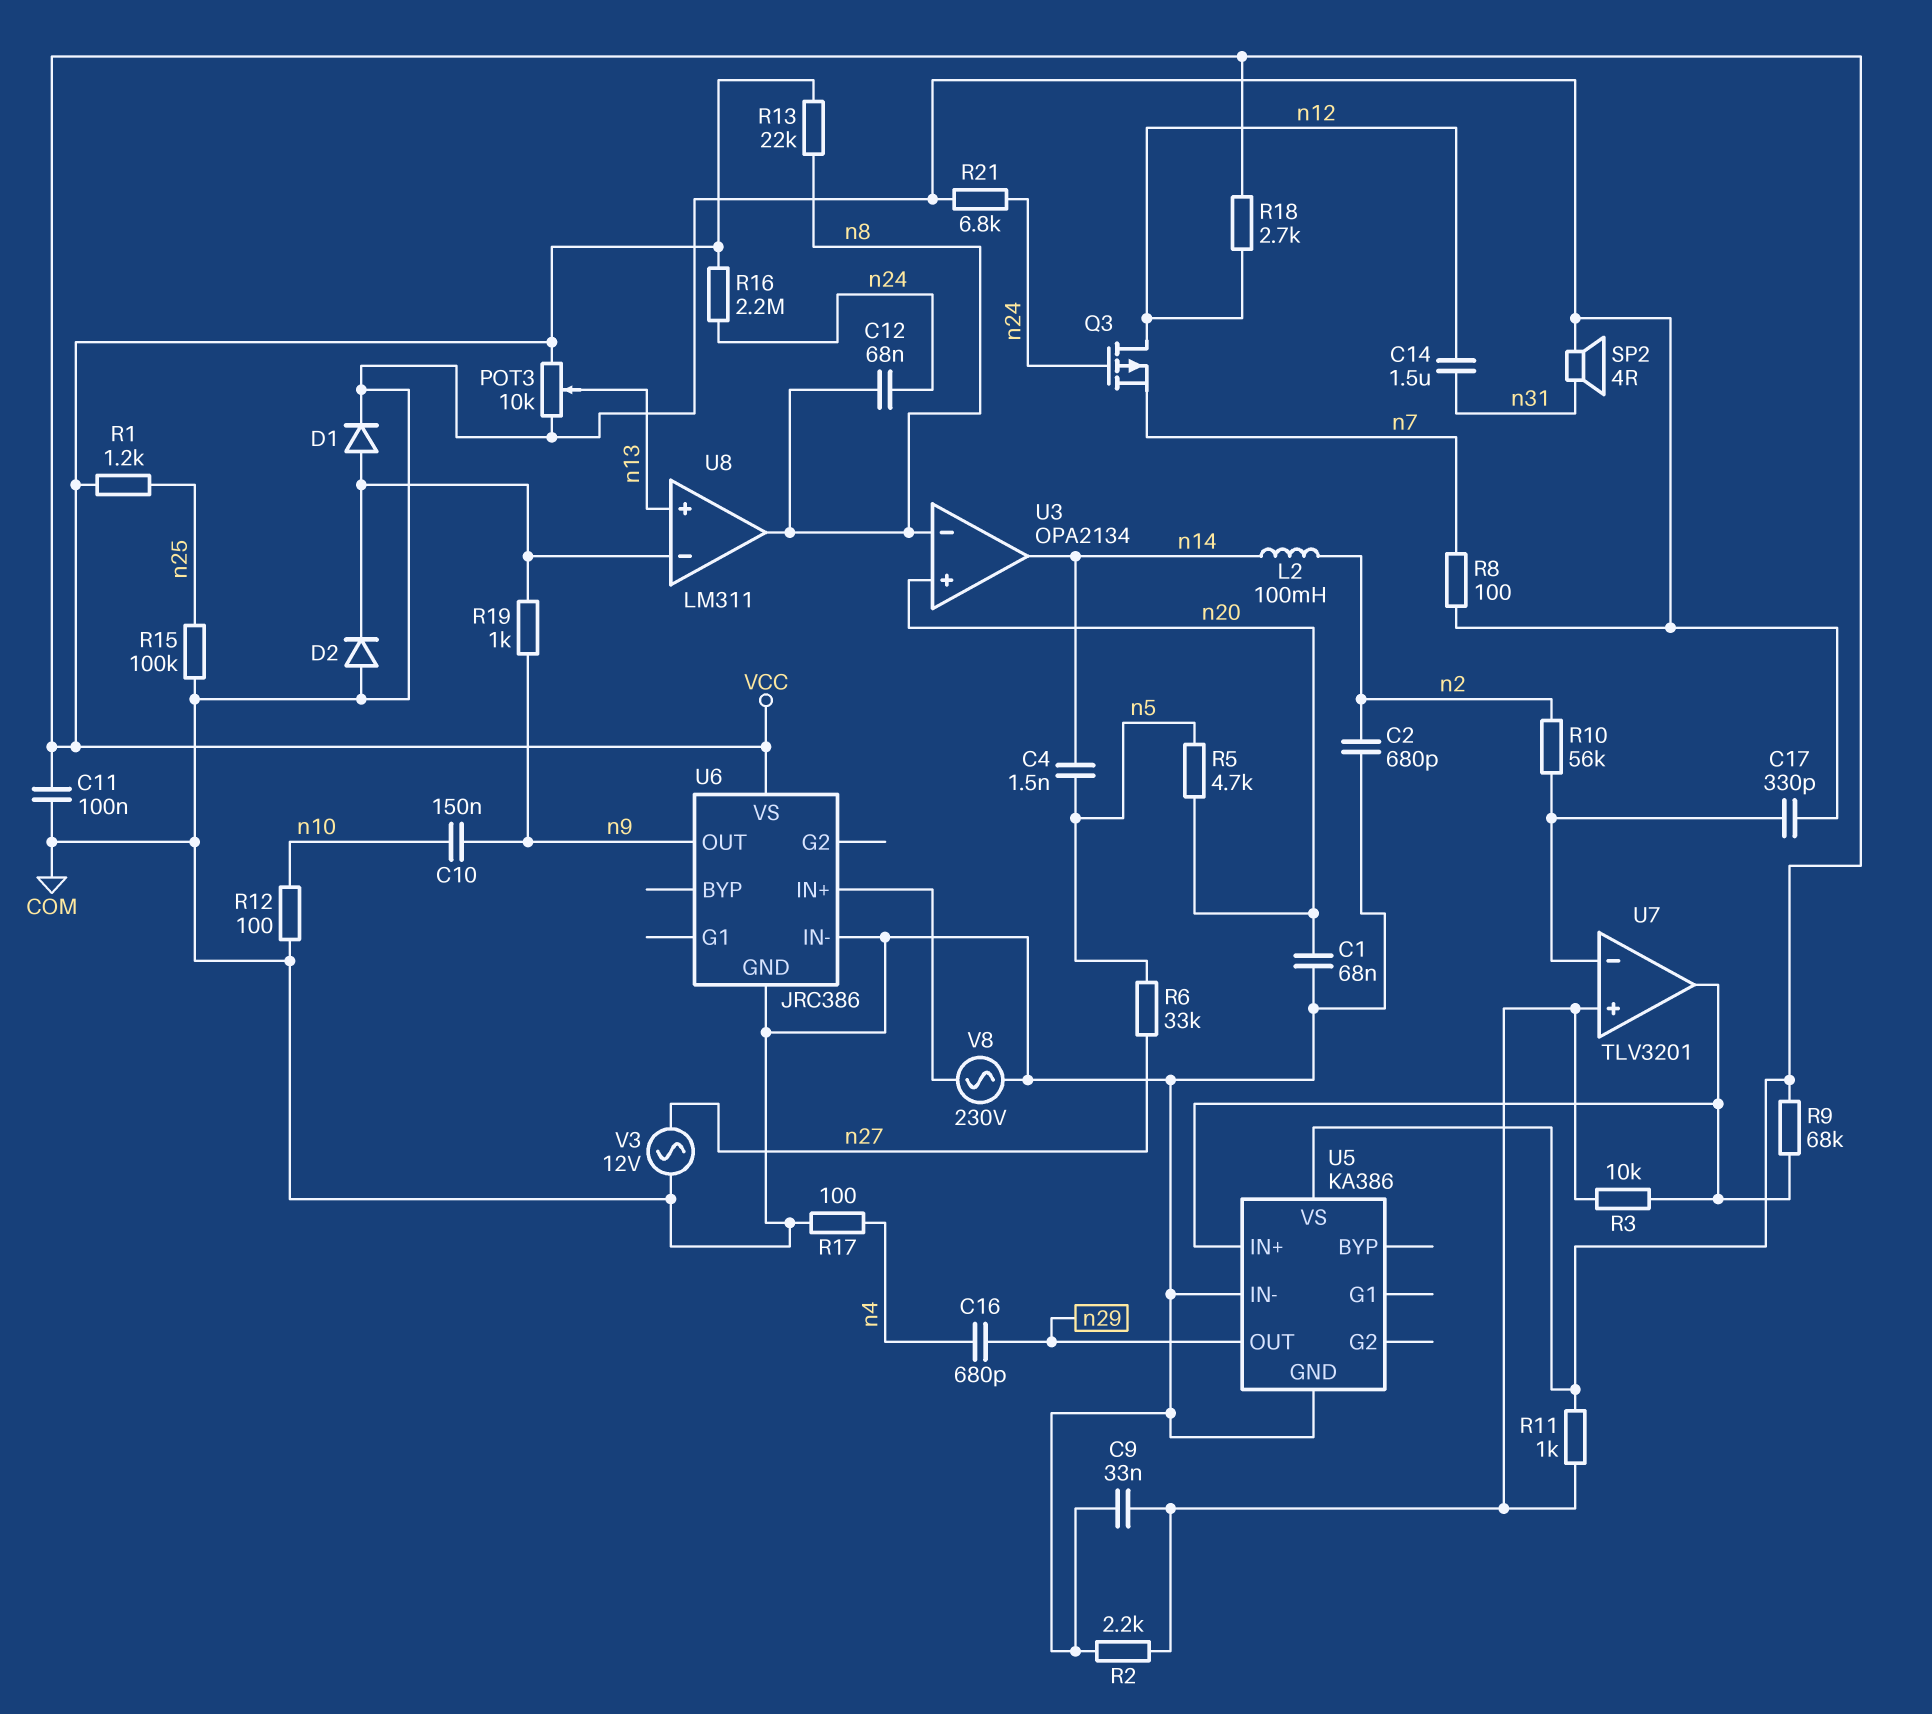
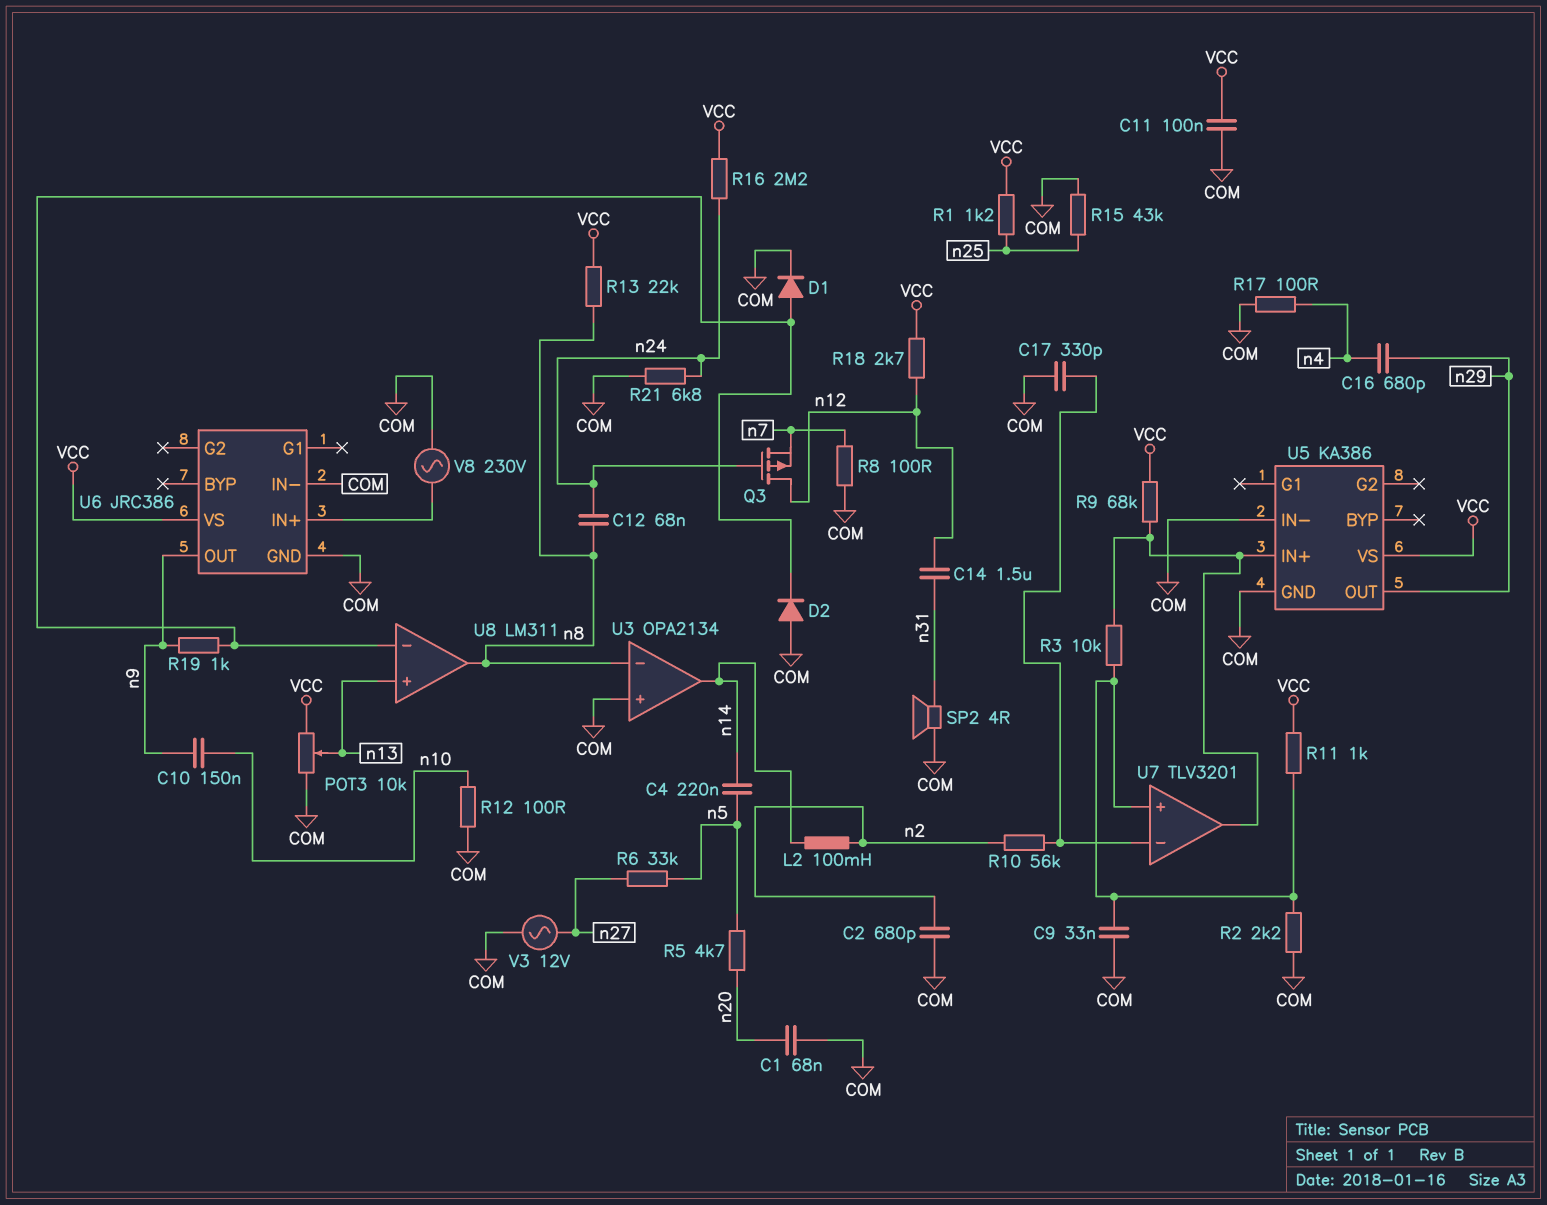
C4: 1.5nF (n5, n14) -> 220nF (n5, n14)
R15: 100k (COM, n25) -> 43k (COM, n25)
U3 pin in+: n20 -> COM

